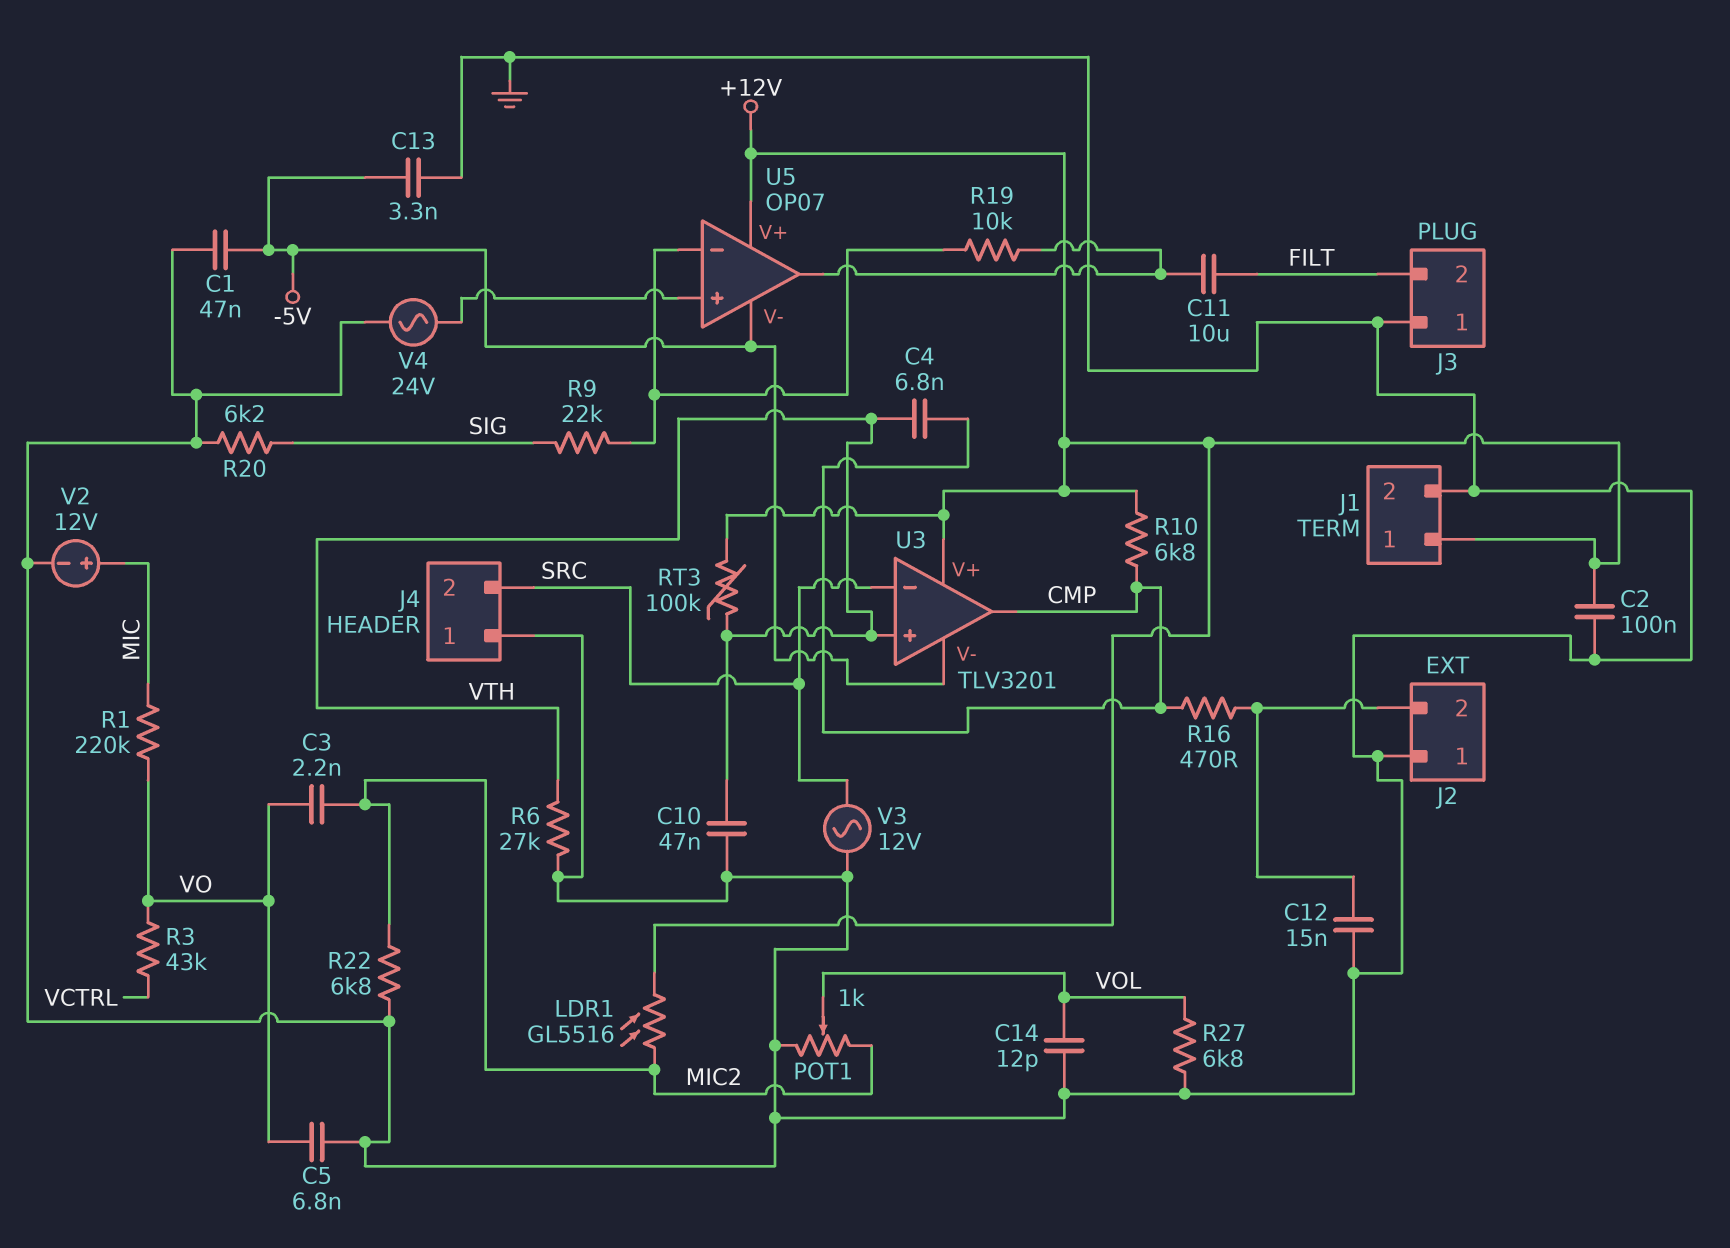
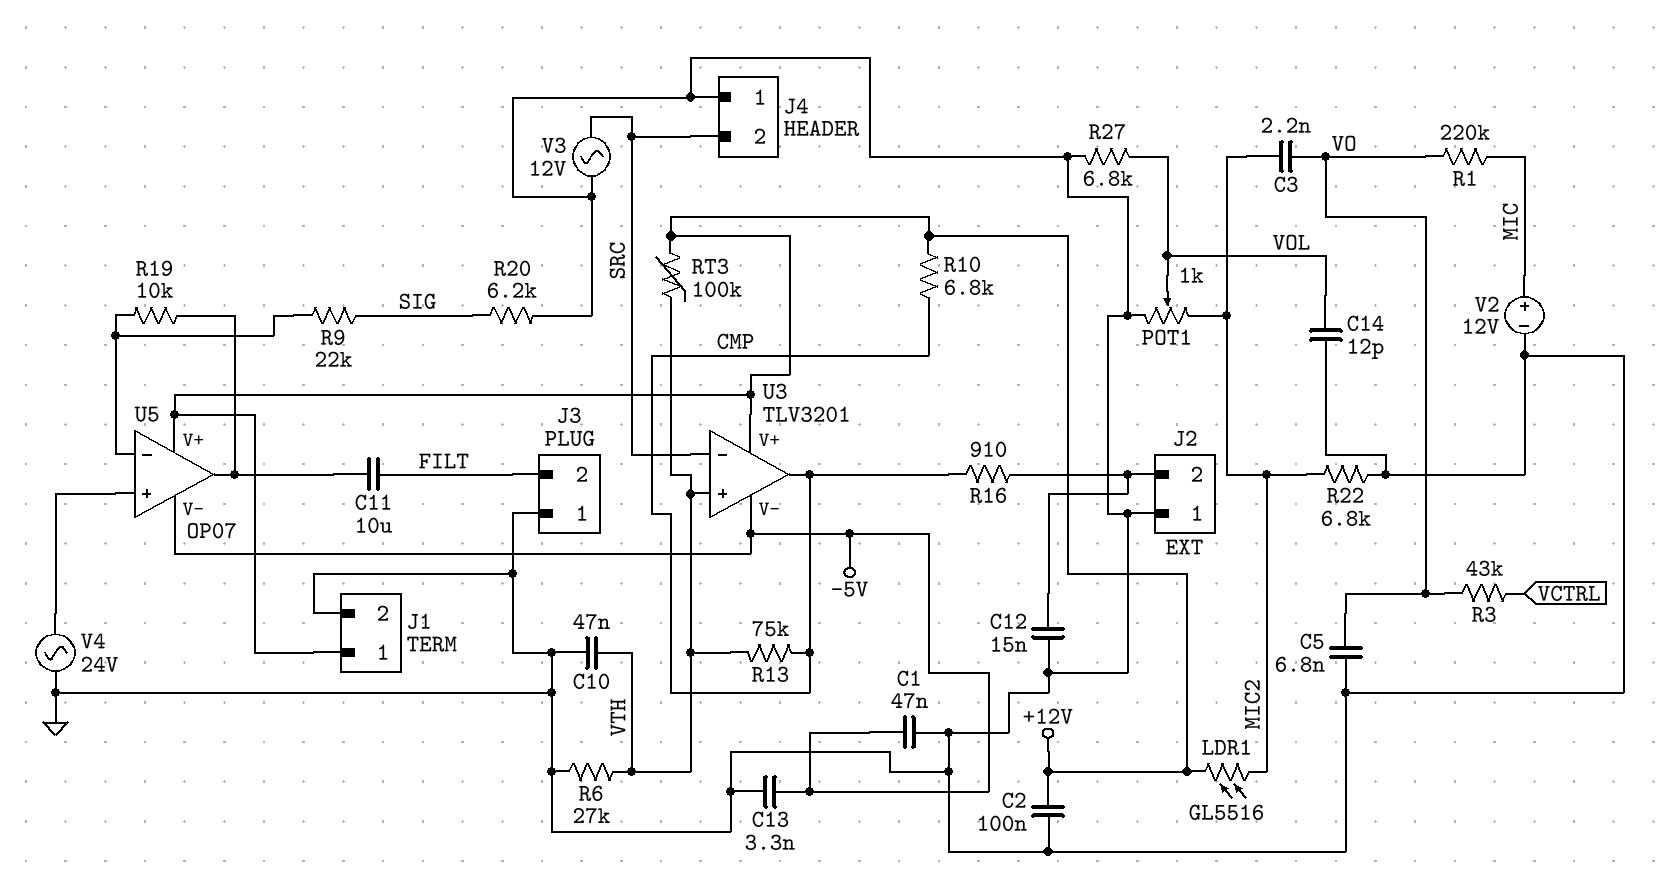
C4: 6.8nF (CMP, VTH) -> none
R13: none -> 75k (CMP, VTH)
R16: 470 (CMP, J2/2) -> 910 (CMP, J2/2)

